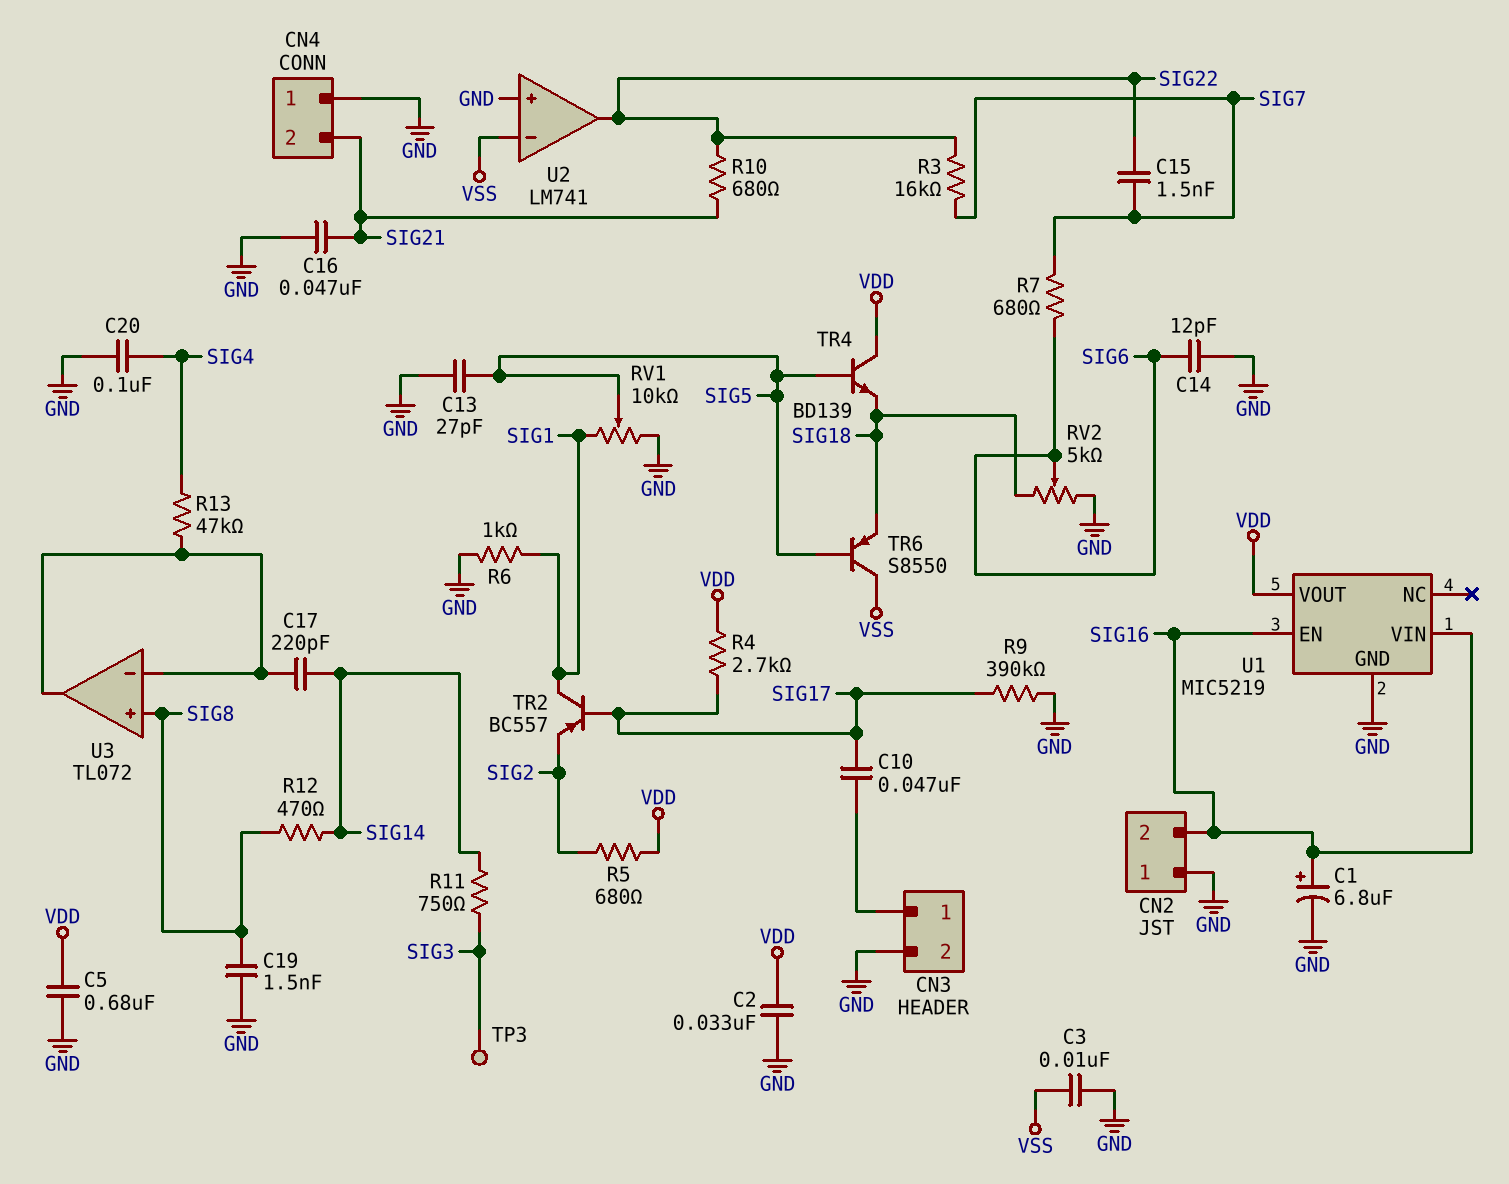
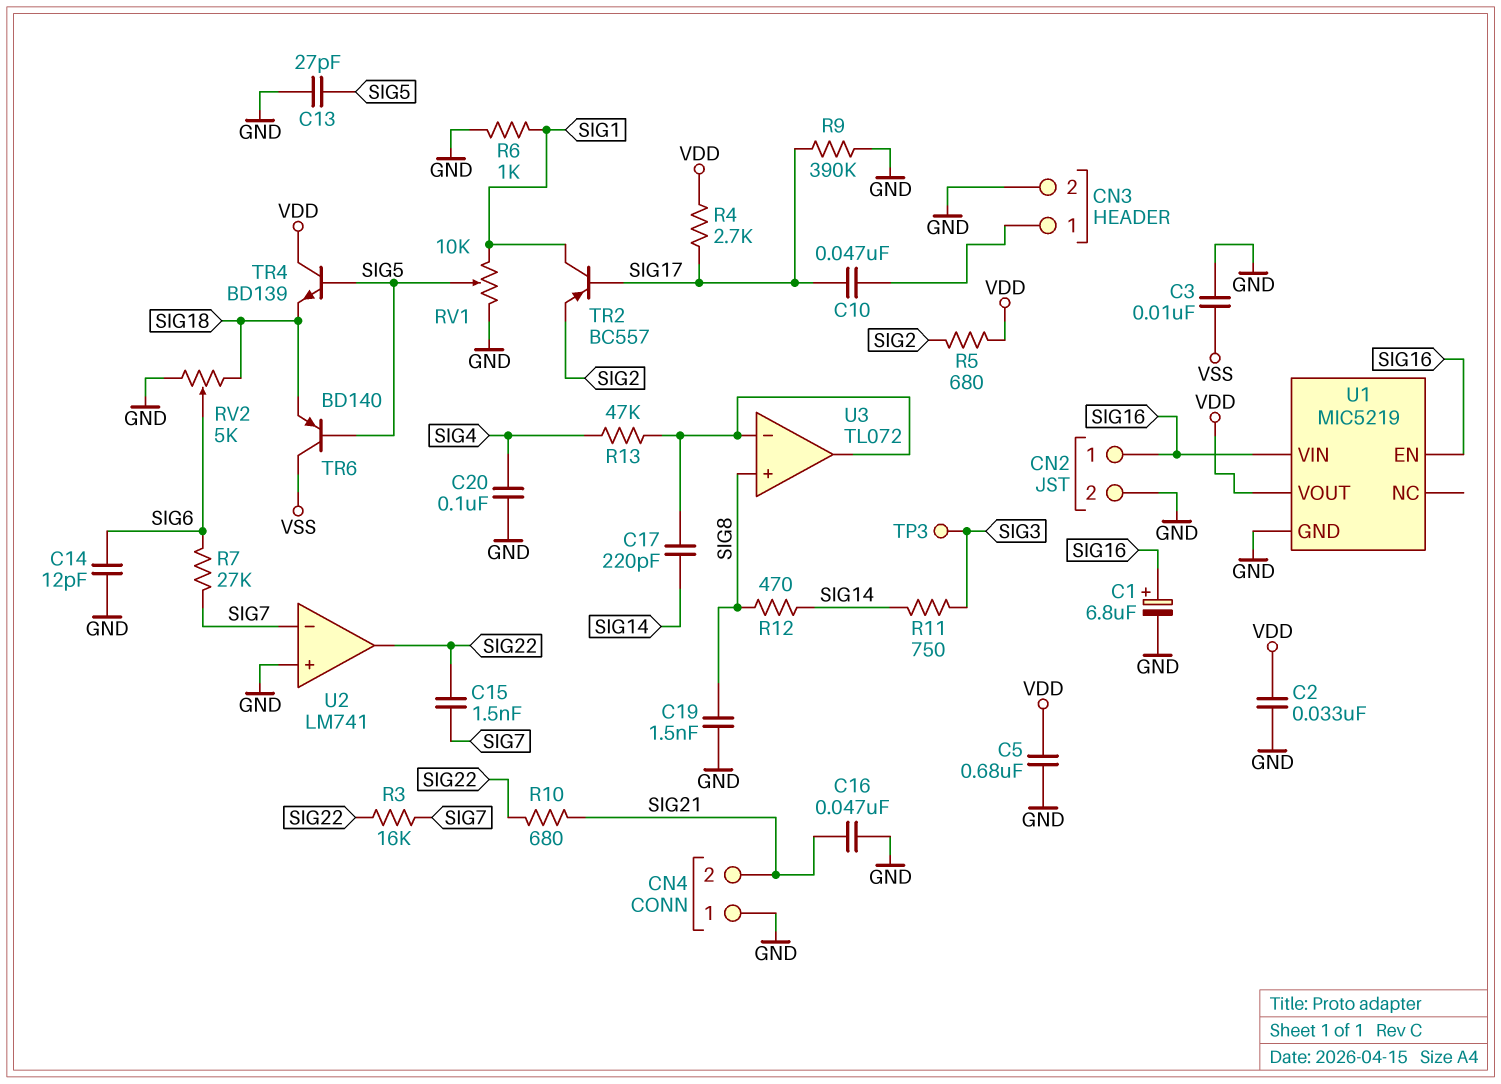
CN2 pin 1: GND -> SIG16
CN2 pin 2: SIG16 -> GND
R7: 680 (SIG6, SIG7) -> 27k (SIG6, SIG7)
TR6: PNP S8550 (B SIG5, C VSS, E SIG18) -> PNP BD140 (B SIG5, C VSS, E SIG18)
U2 pin in-: VSS -> SIG7

